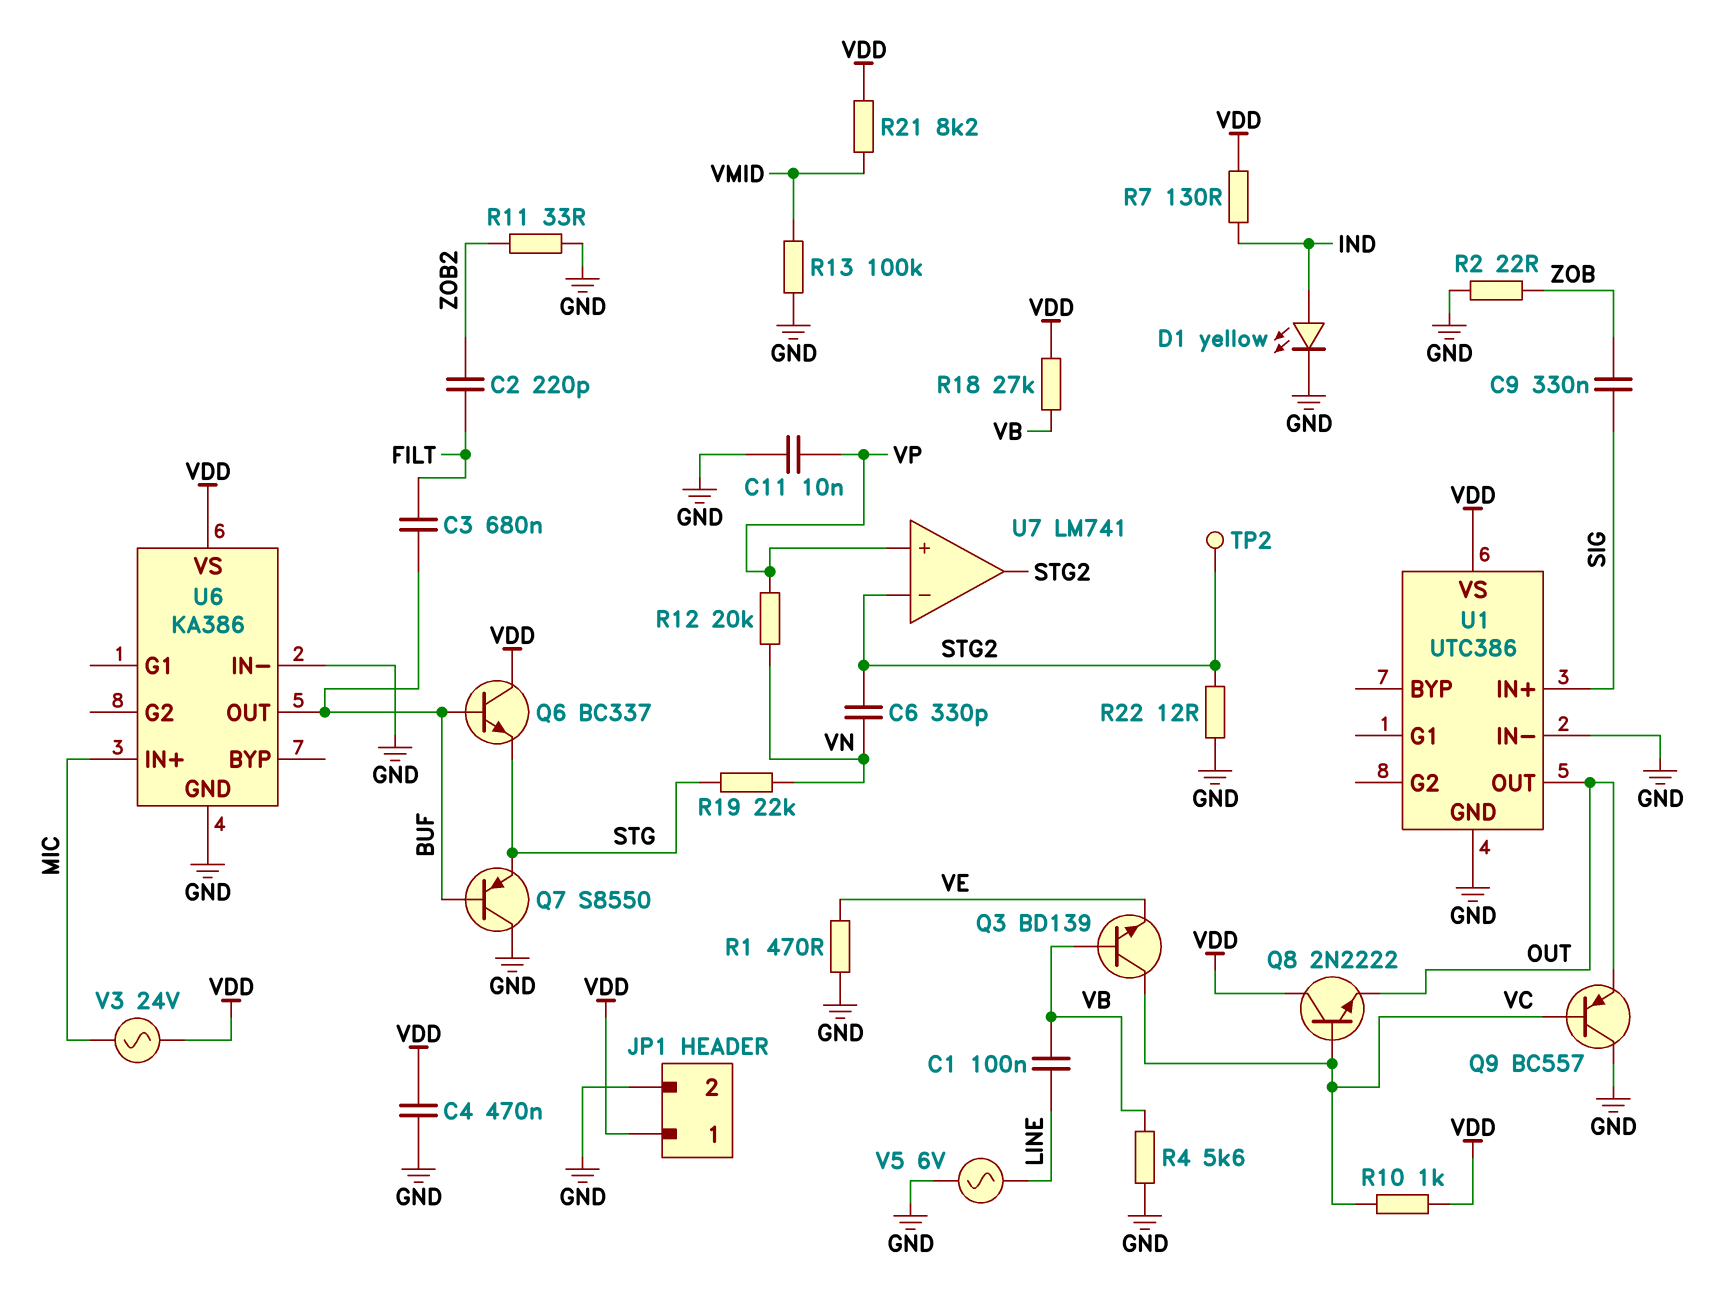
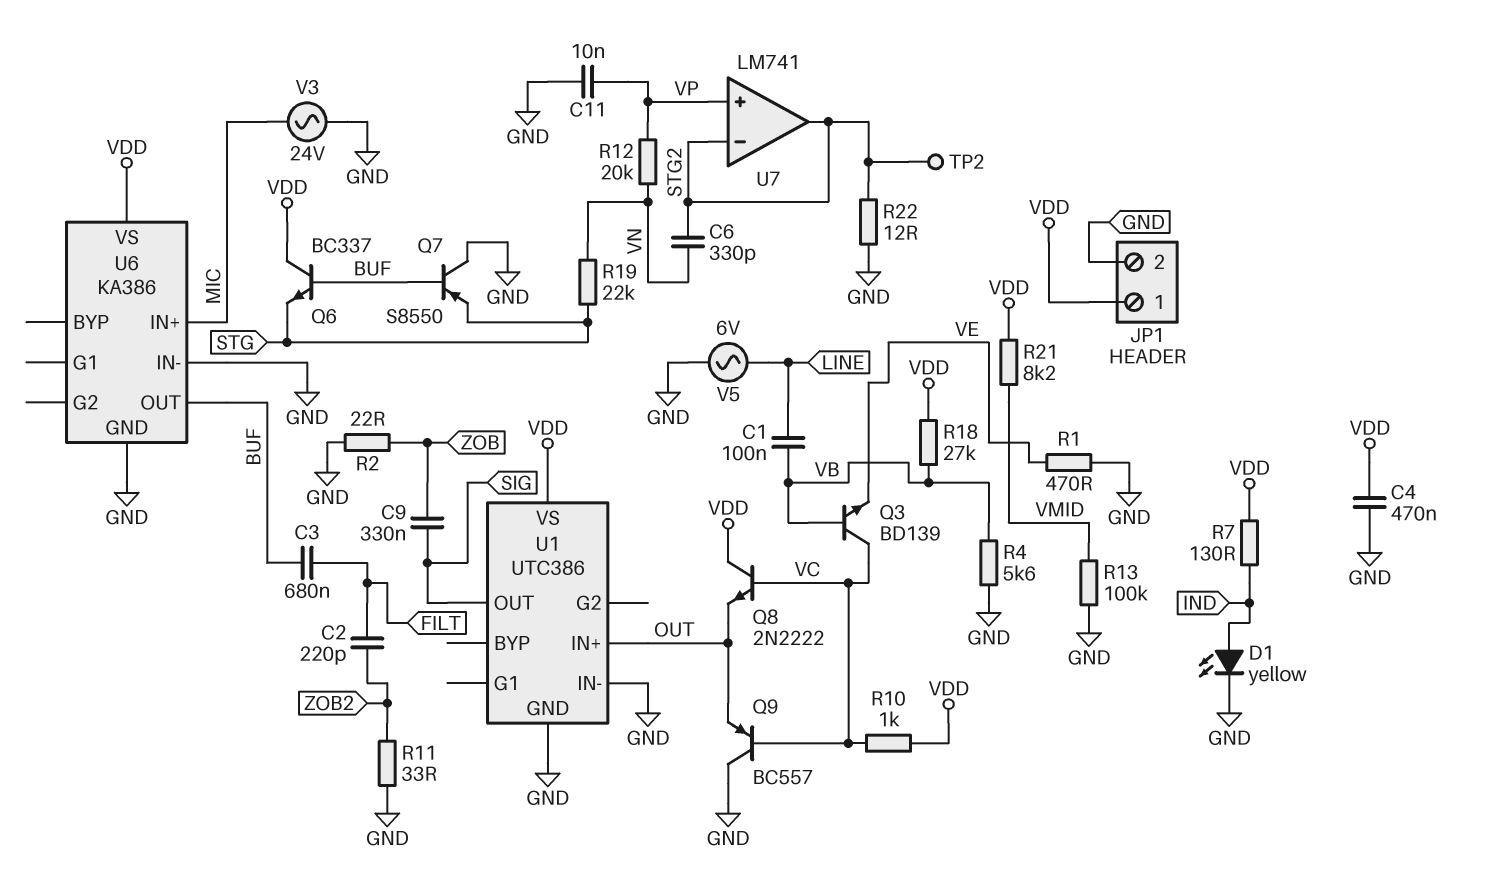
U1 pin IN+: SIG -> OUT
U1 pin OUT: OUT -> SIG
V3: AC 24V (MIC, VDD) -> AC 24V (GND, MIC)

